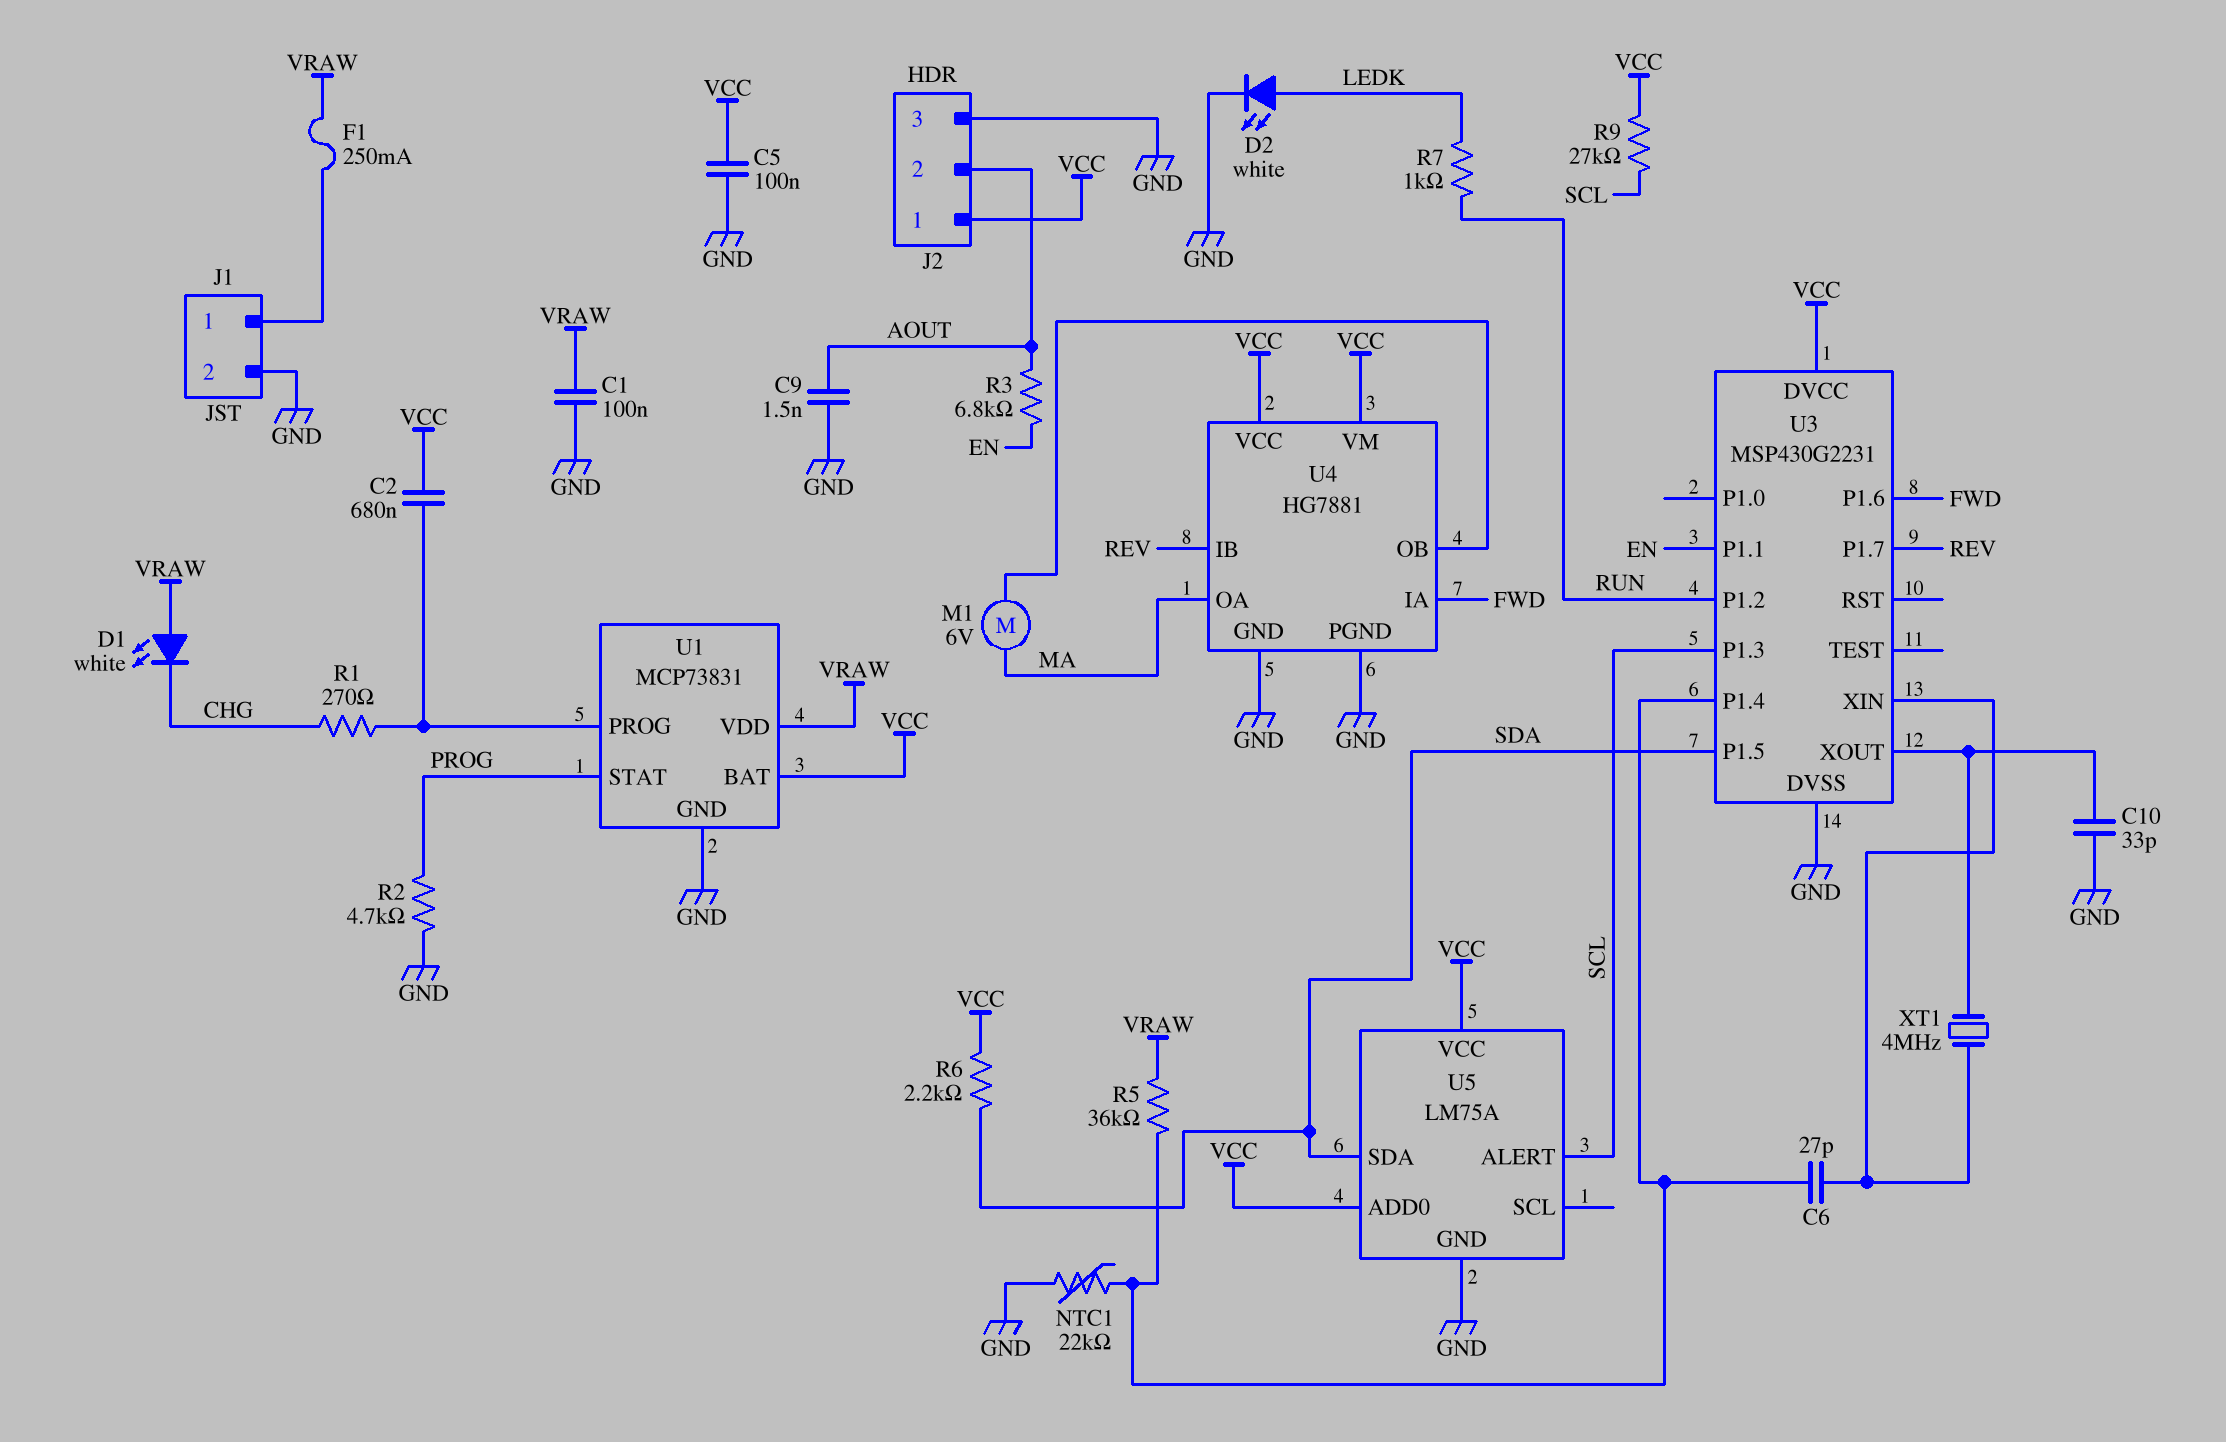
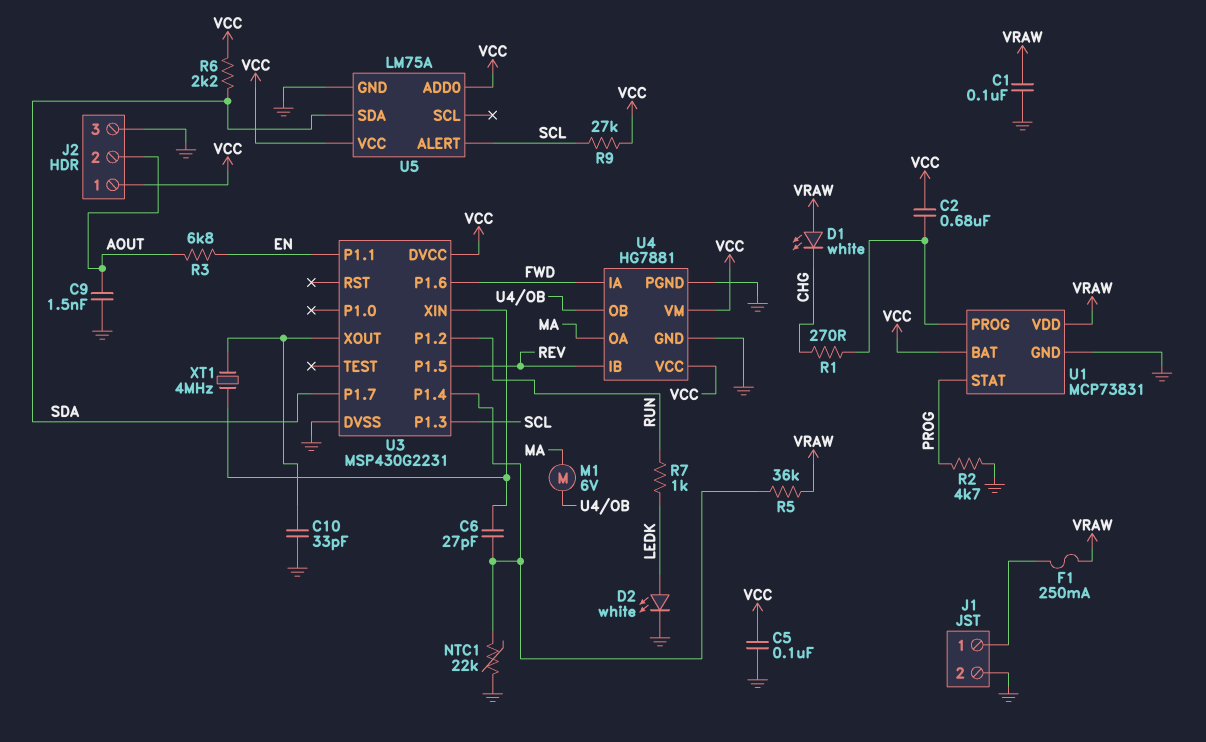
U3 pin P1.5: SDA -> REV
U3 pin P1.7: REV -> SDA

